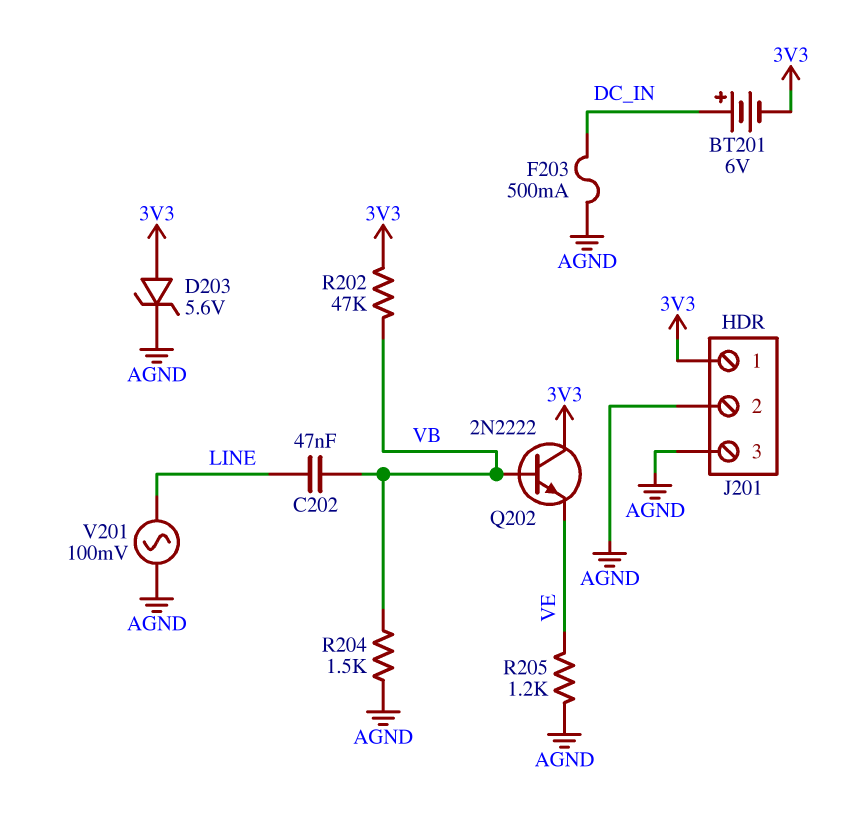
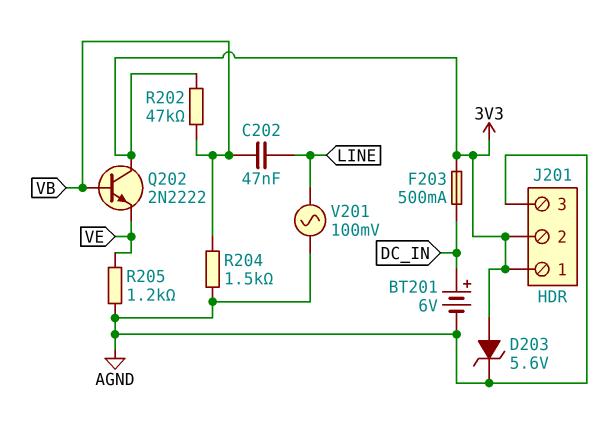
BT201: 6V (plus DC_IN, minus 3V3) -> 6V (plus DC_IN, minus AGND)
F203: 500mA (AGND, DC_IN) -> 500mA (3V3, DC_IN)
J201 pin 2: AGND -> 3V3

